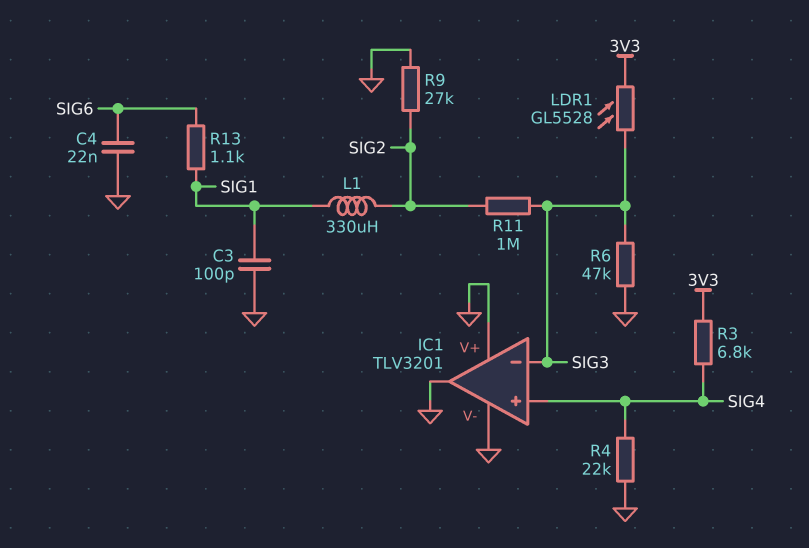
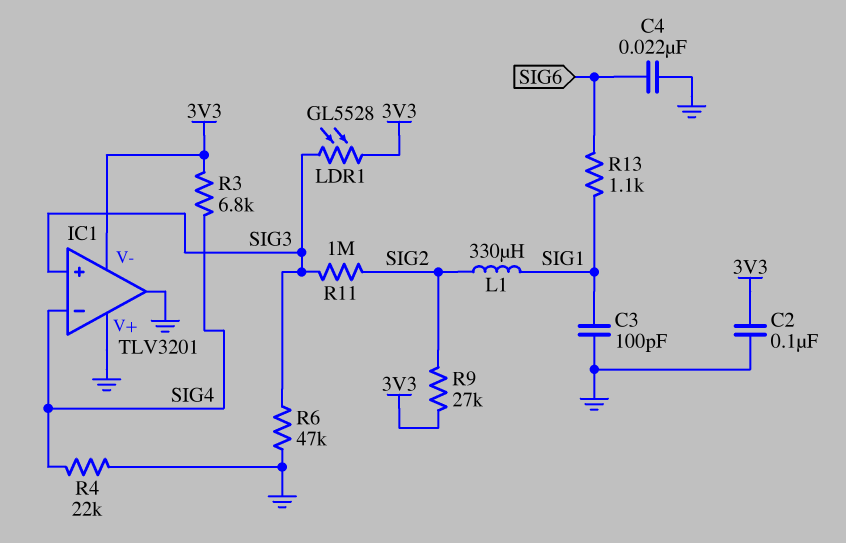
C2: none -> 100nF (3V3, GND)
IC1 pin V-: GND -> 3V3
IC1 pin in+: SIG4 -> SIG3
IC1 pin in-: SIG3 -> SIG4
R9: 27k (GND, SIG2) -> 27k (3V3, SIG2)

